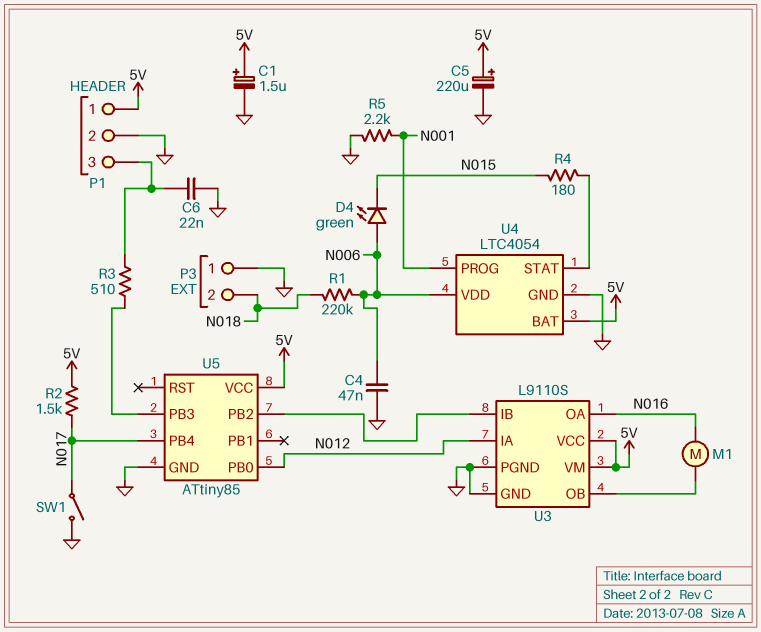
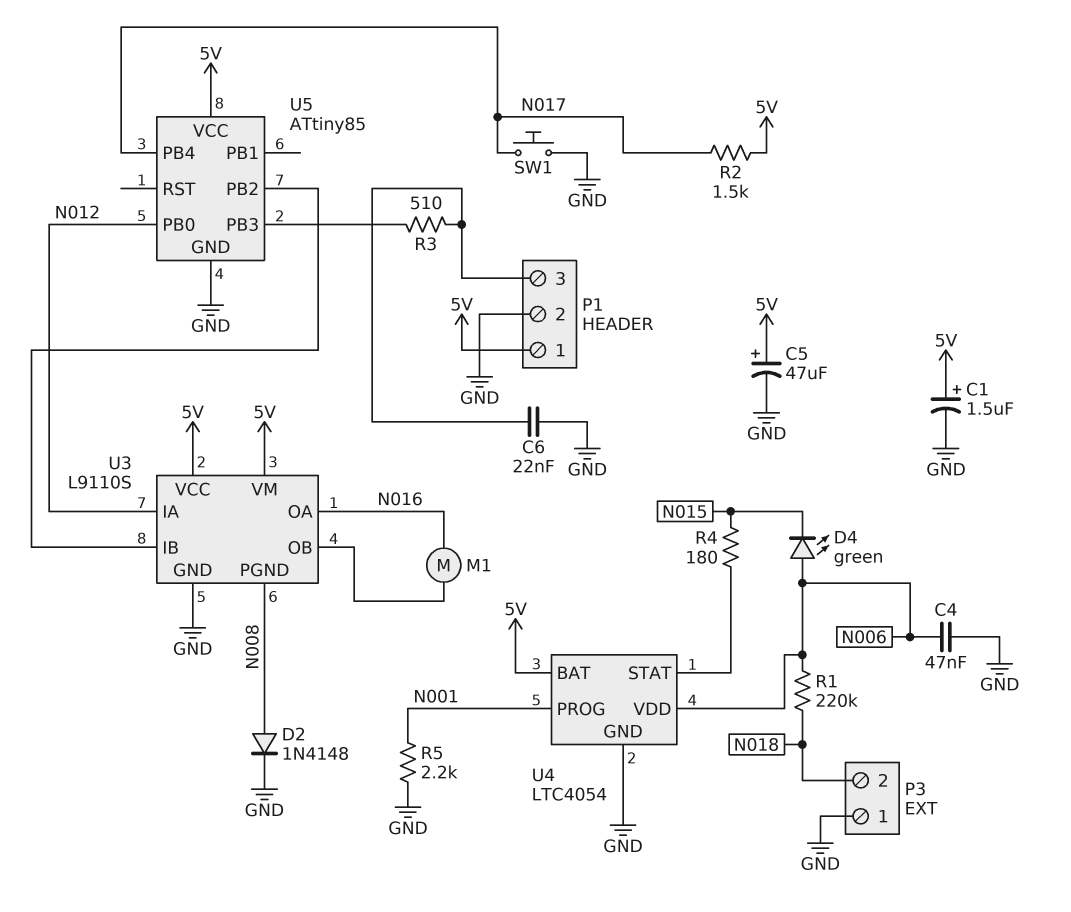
C5: 220uF (plus 5V, minus GND) -> 47uF (plus 5V, minus GND)
D2: none -> diode 1N4148 (A N008, K GND)
SW1: switch (GND, N017) -> button (GND, N017)
U3 pin PGND: GND -> N008

